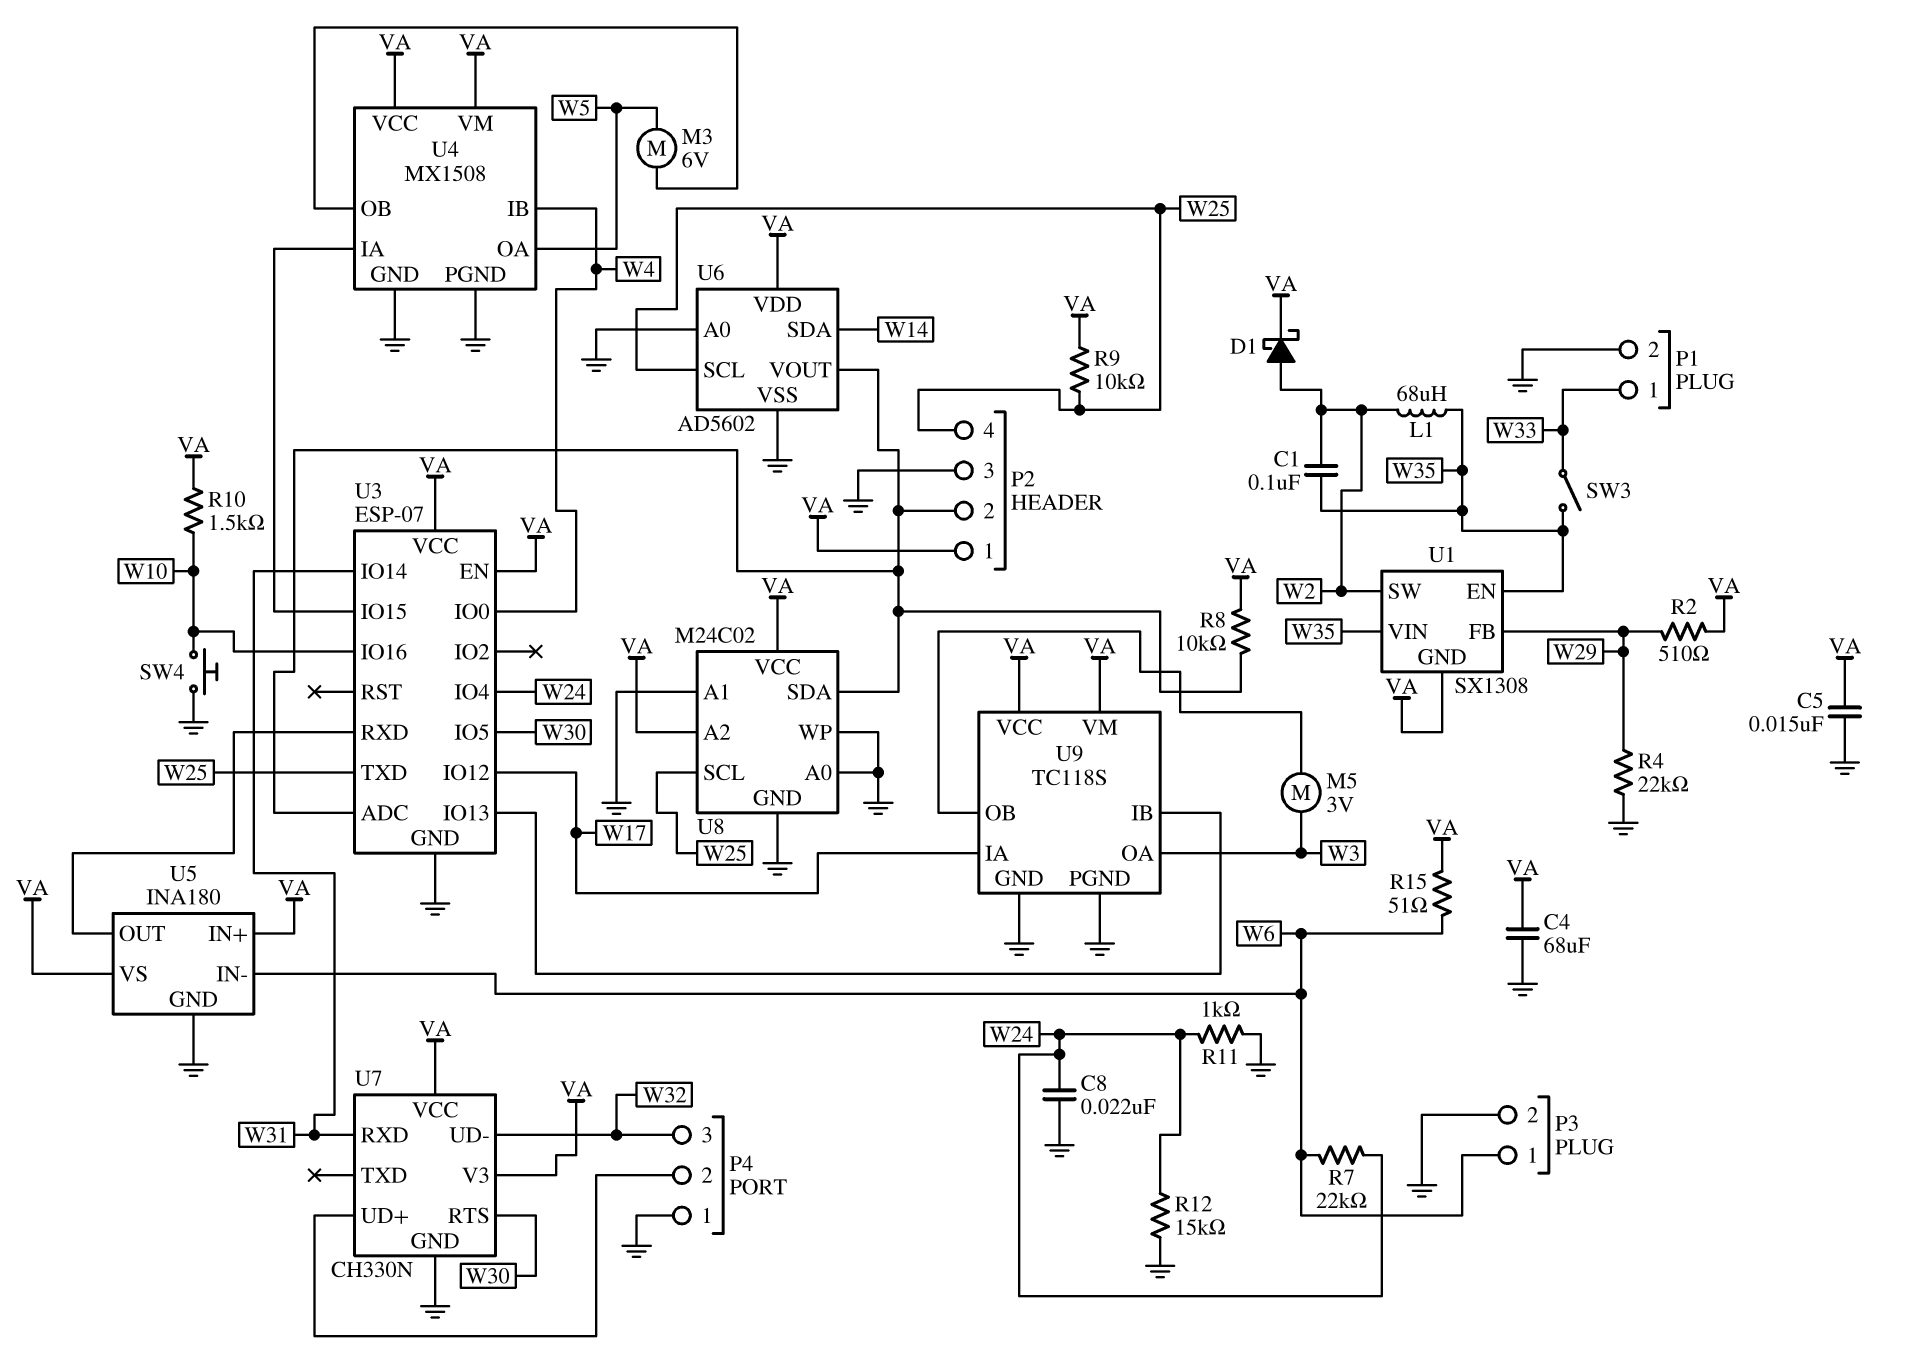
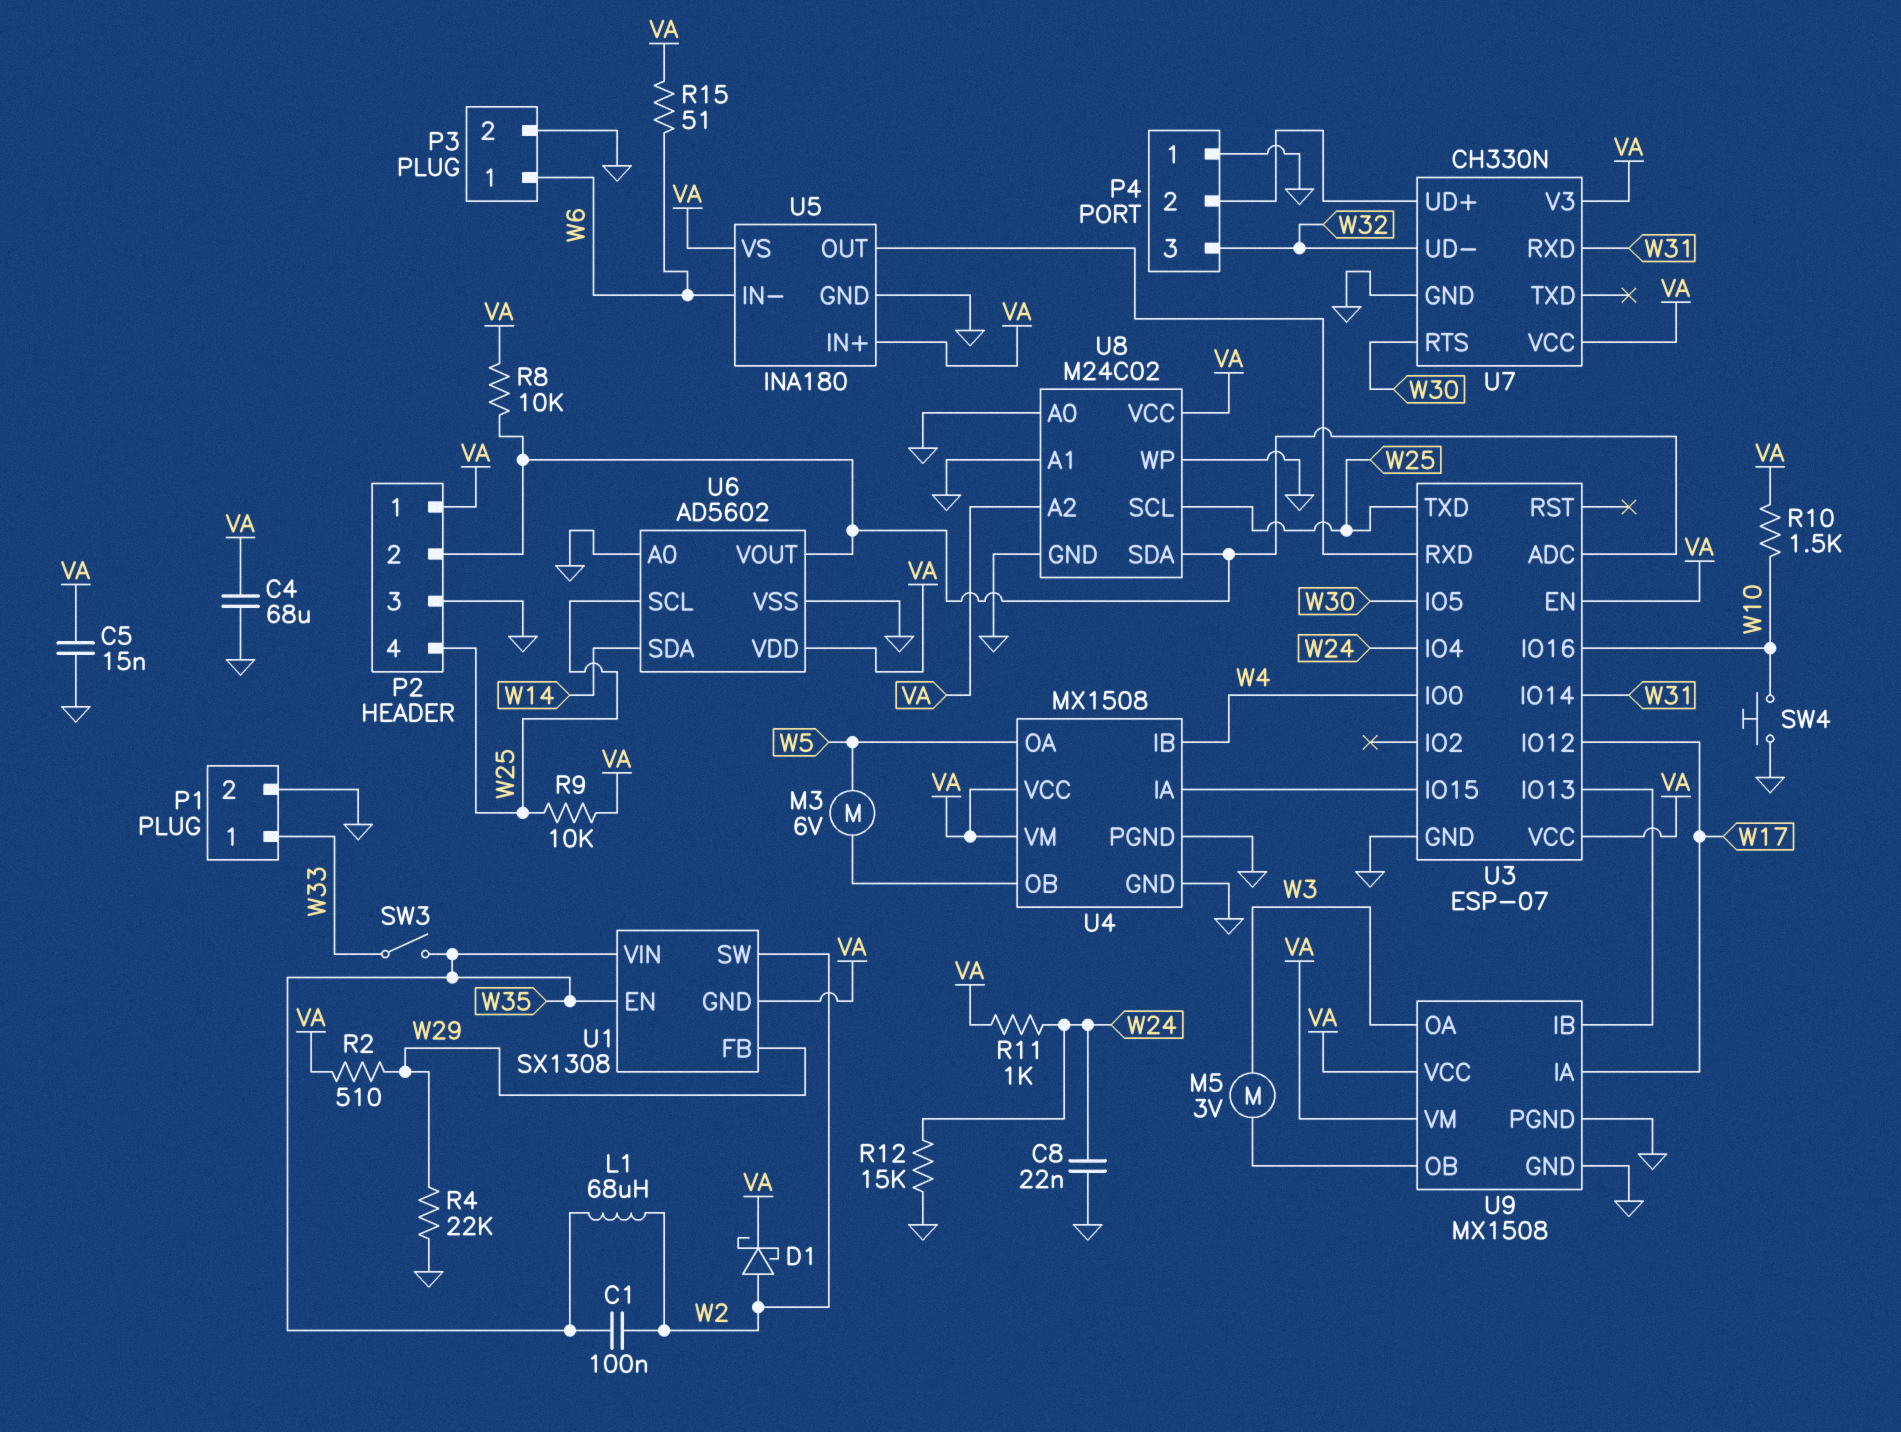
R7: 22k (W6, W24) -> none
R11: 1k (GND, W24) -> 1k (VA, W24)
U9: TC118S -> MX1508

